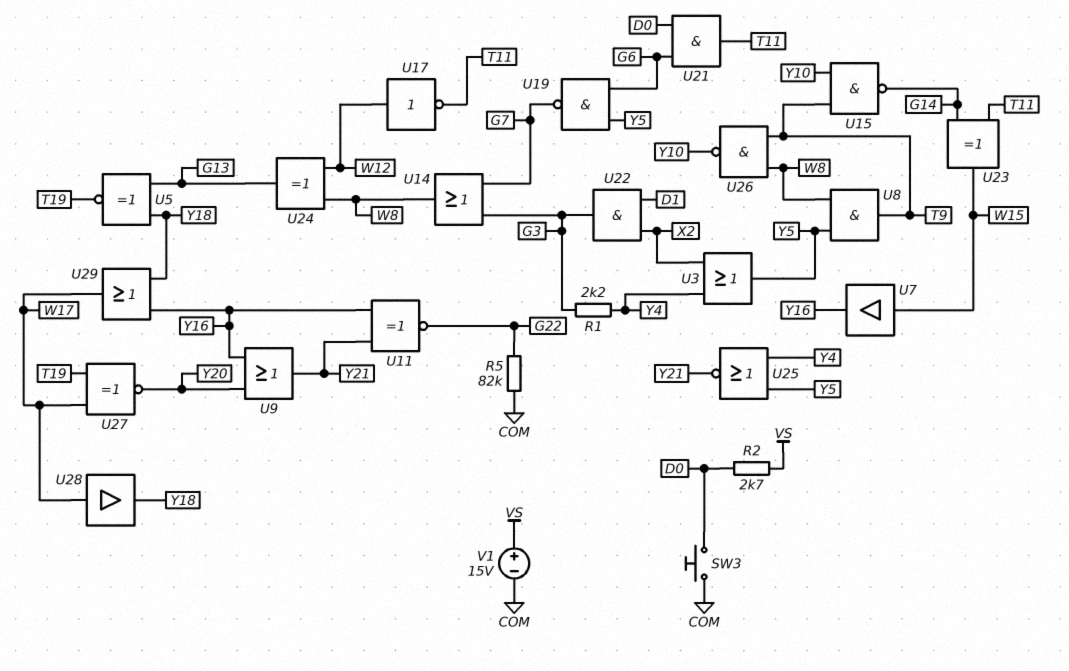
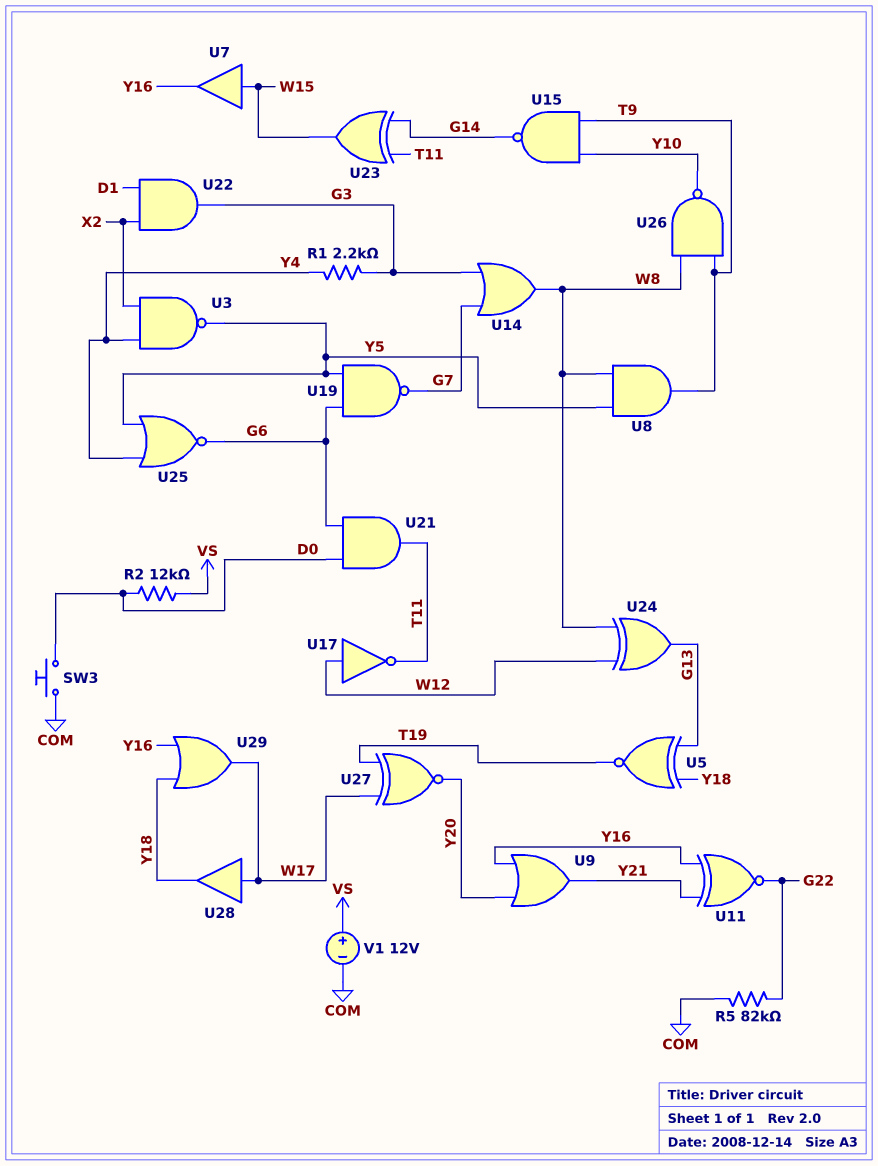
R2: 2.7k (D0, VS) -> 12k (D0, VS)
U3: OR (in X2, in Y4, out Y5) -> NAND (in X2, in Y4, out Y5)
U25: NOR (in Y4, in Y5, out Y21) -> NOR (in Y4, in Y5, out G6)
V1: 15V (plus VS, minus COM) -> 12V (plus VS, minus COM)

